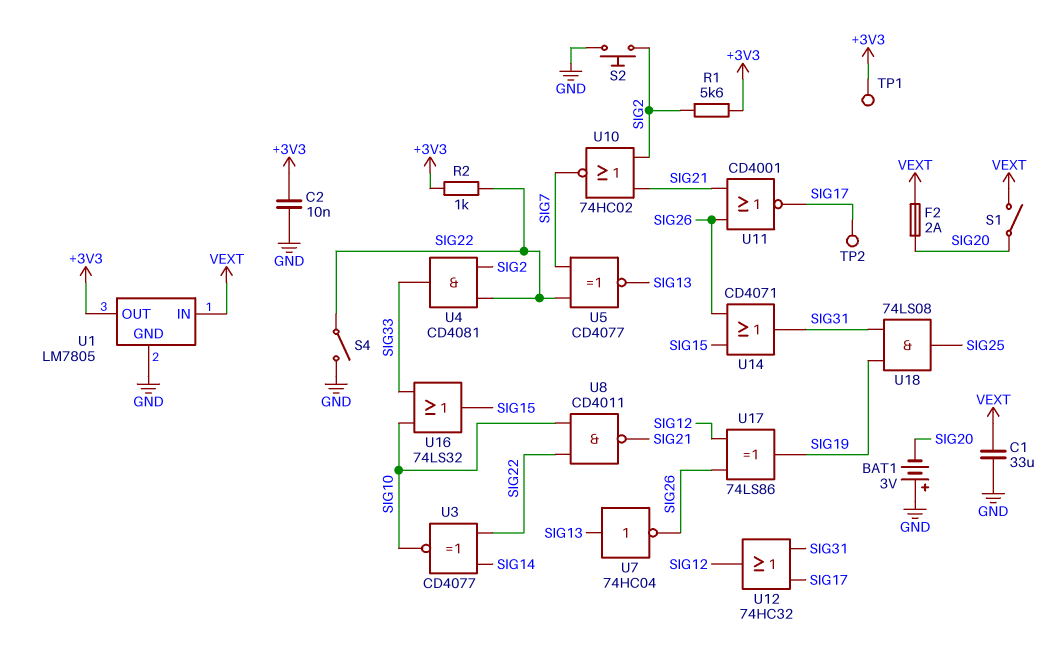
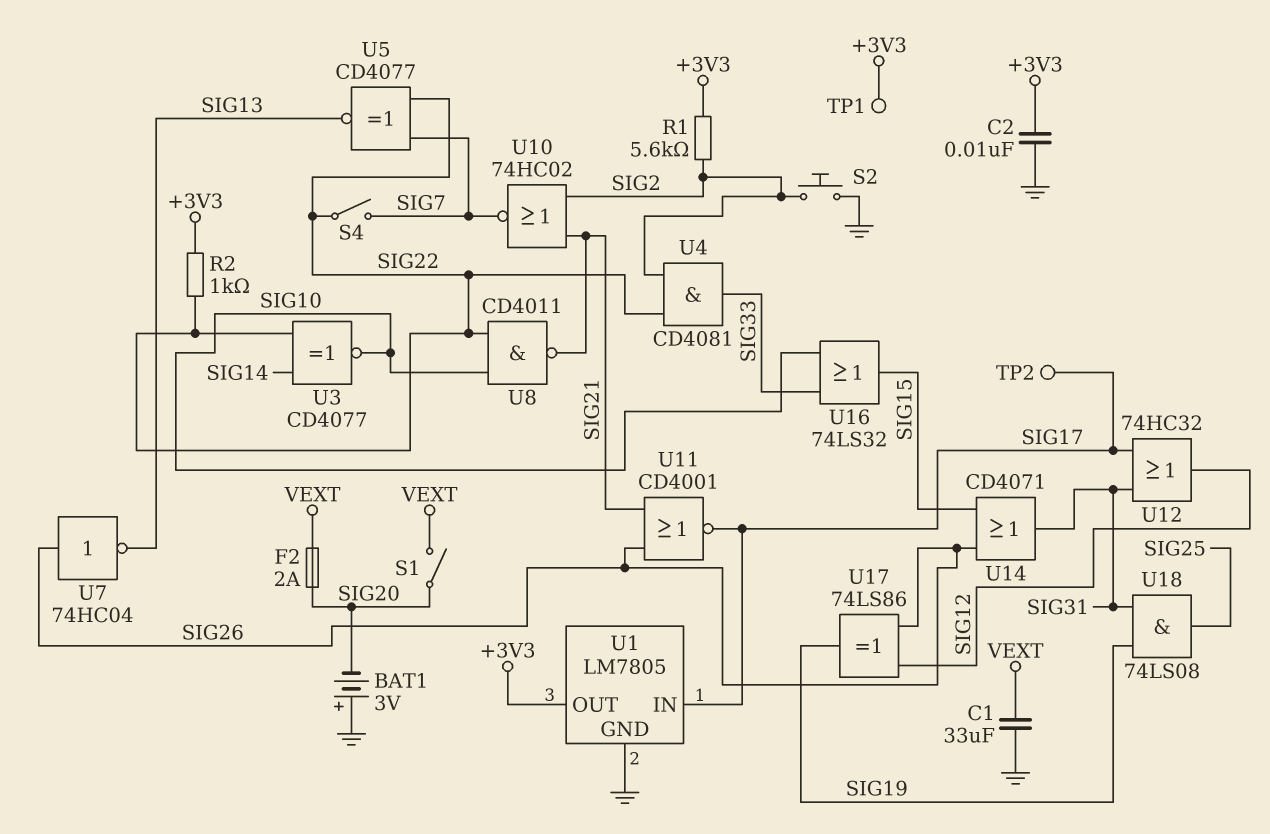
S4: switch (GND, SIG22) -> switch (SIG7, SIG22)
U1 pin IN: VEXT -> SIG17
U7: NOT 74HC04 (in SIG13, out SIG26) -> NOT 74HC04 (in SIG26, out SIG13)

